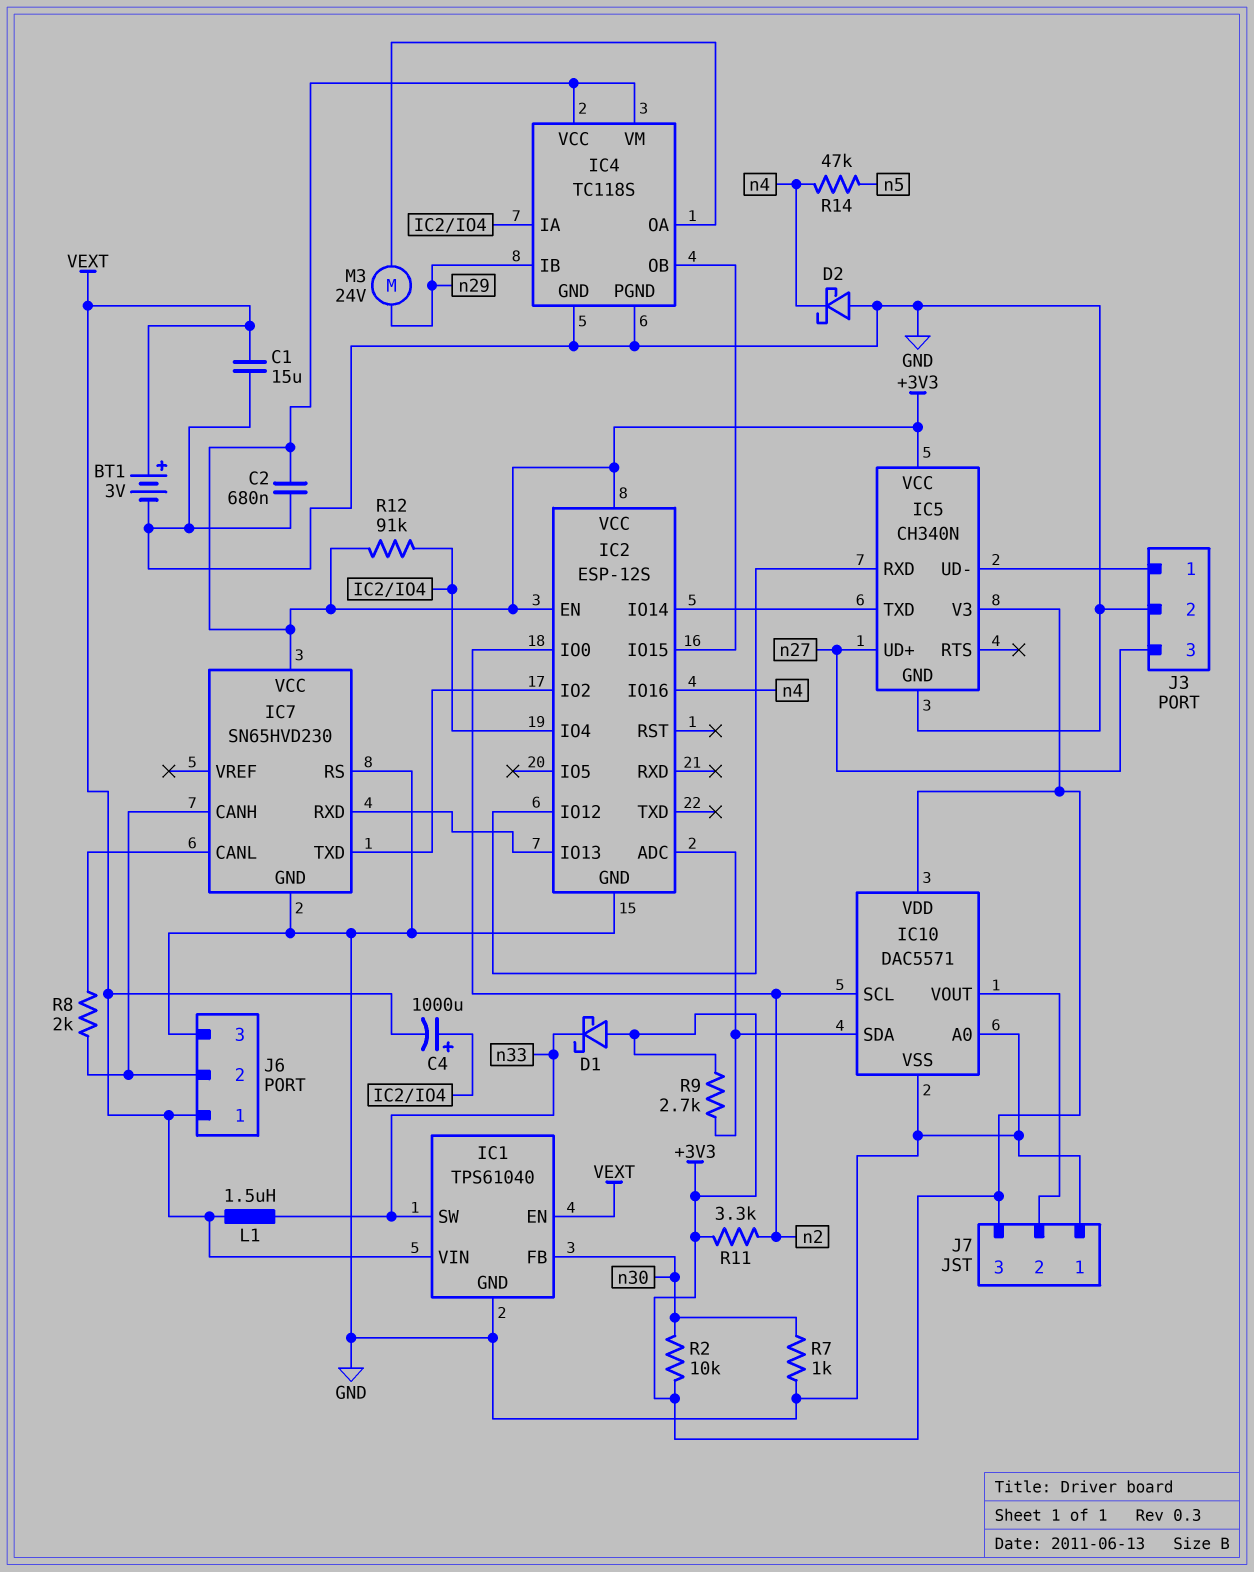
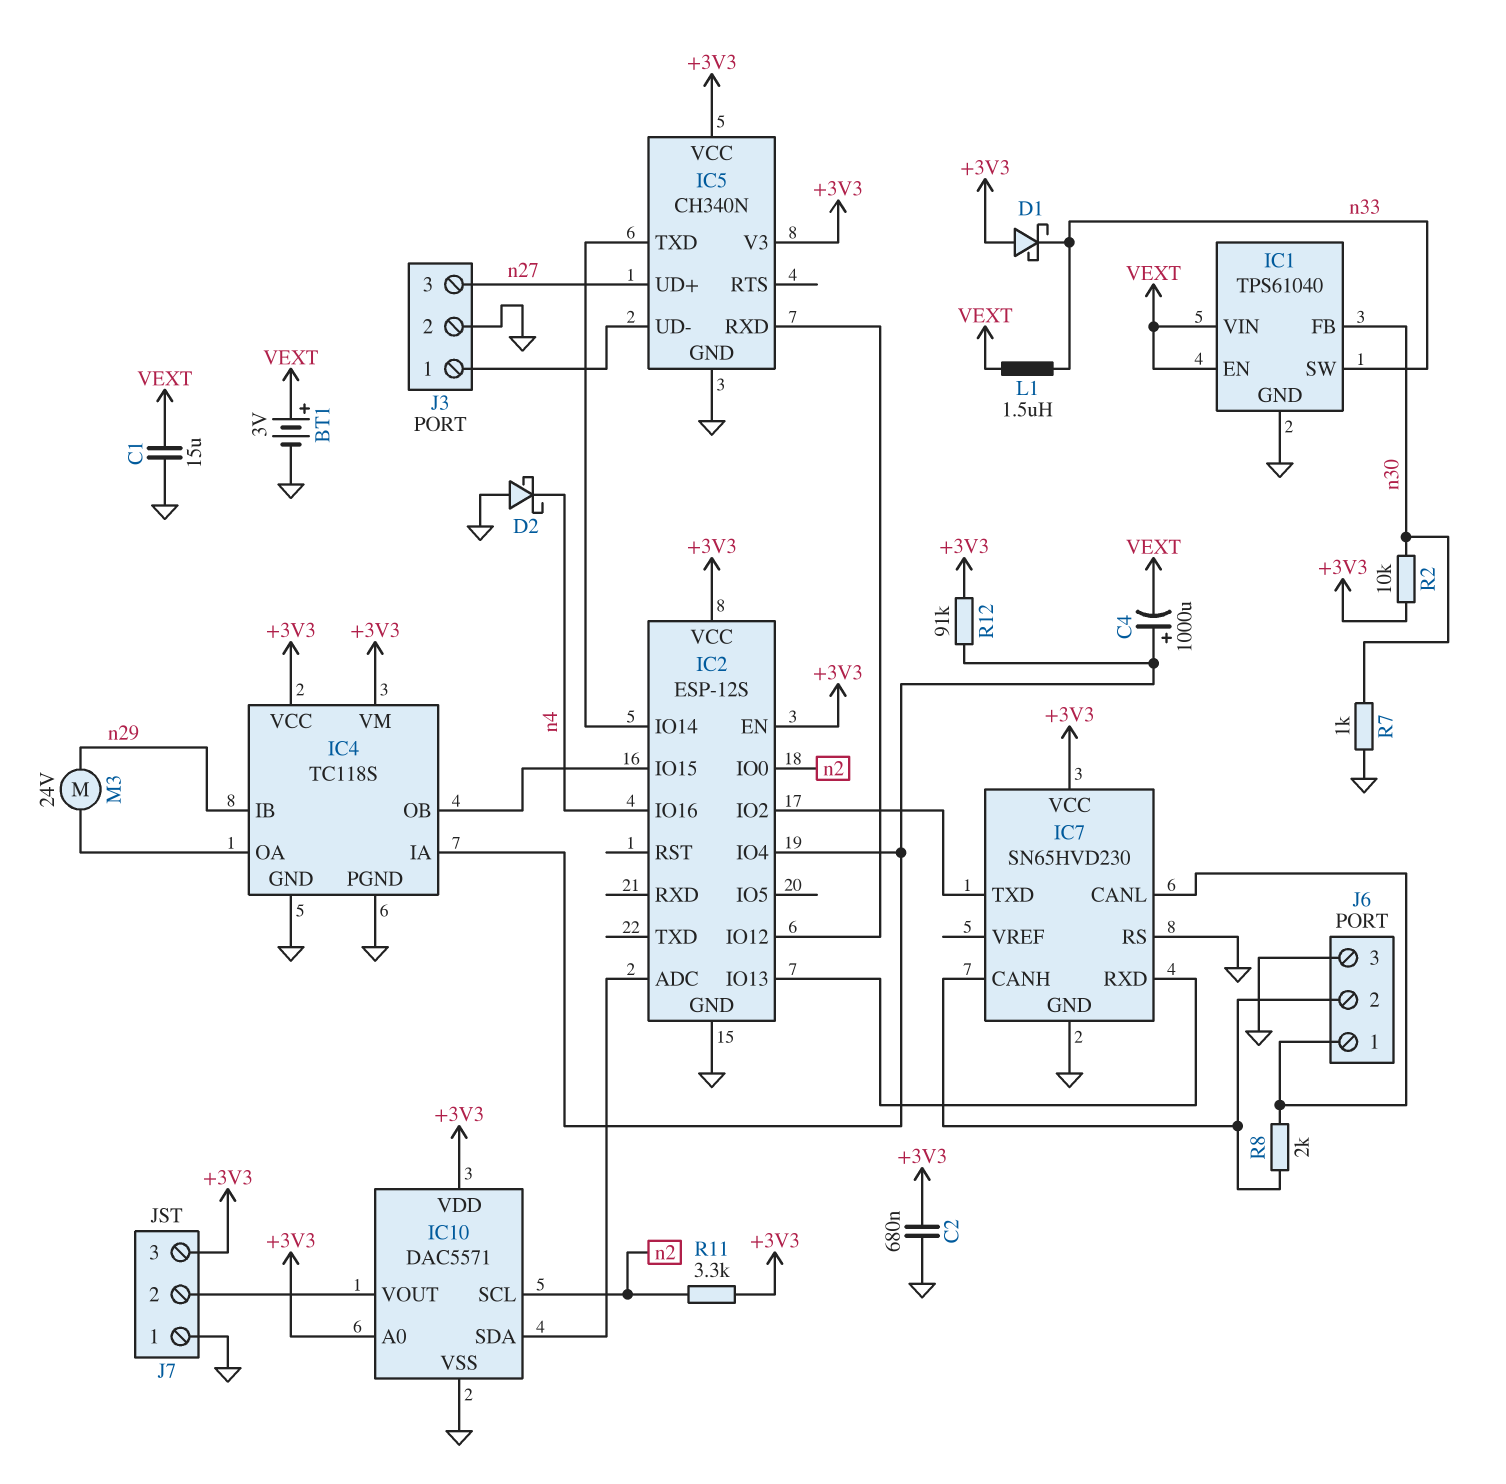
IC10 pin A0: GND -> +3V3
J6 pin 1: VEXT -> IC7/CANL
R9: 2.7k (+3V3, IC2/ADC) -> none
R14: 47k (n4, n5) -> none

